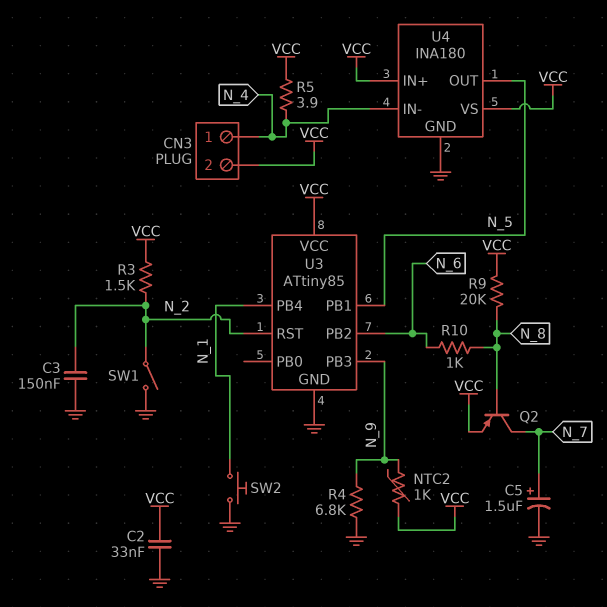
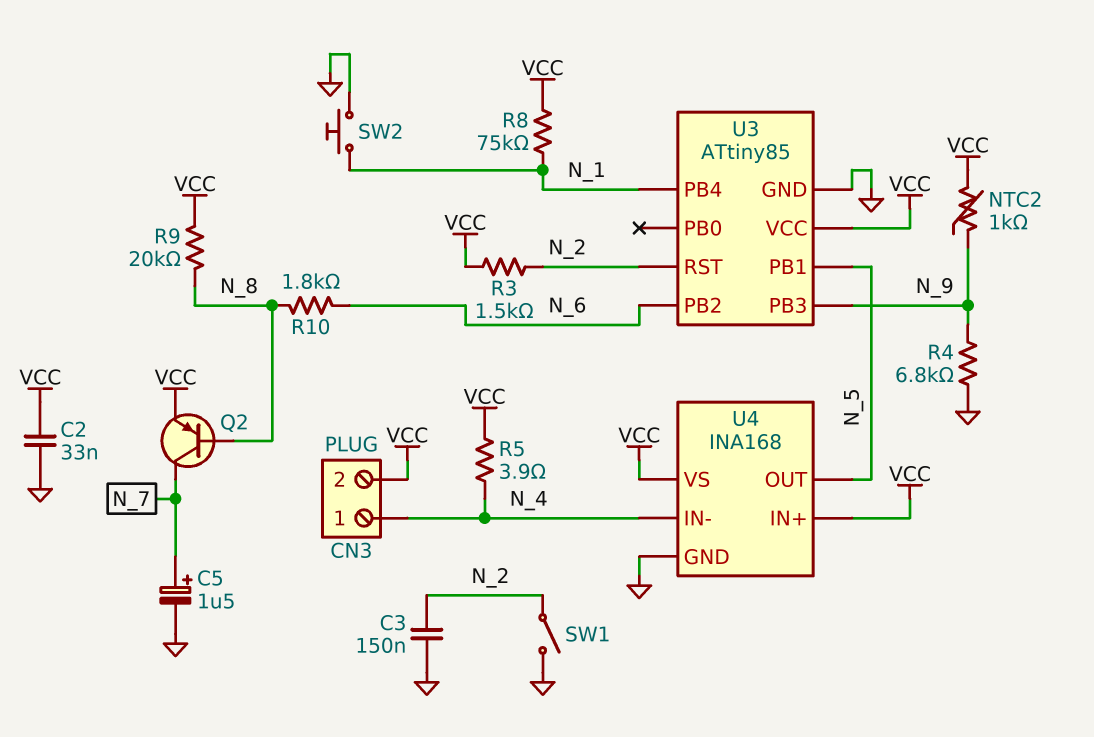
R8: none -> 75k (N_1, VCC)
R10: 1k (N_6, N_8) -> 1.8k (N_6, N_8)
U4: INA180 -> INA168

